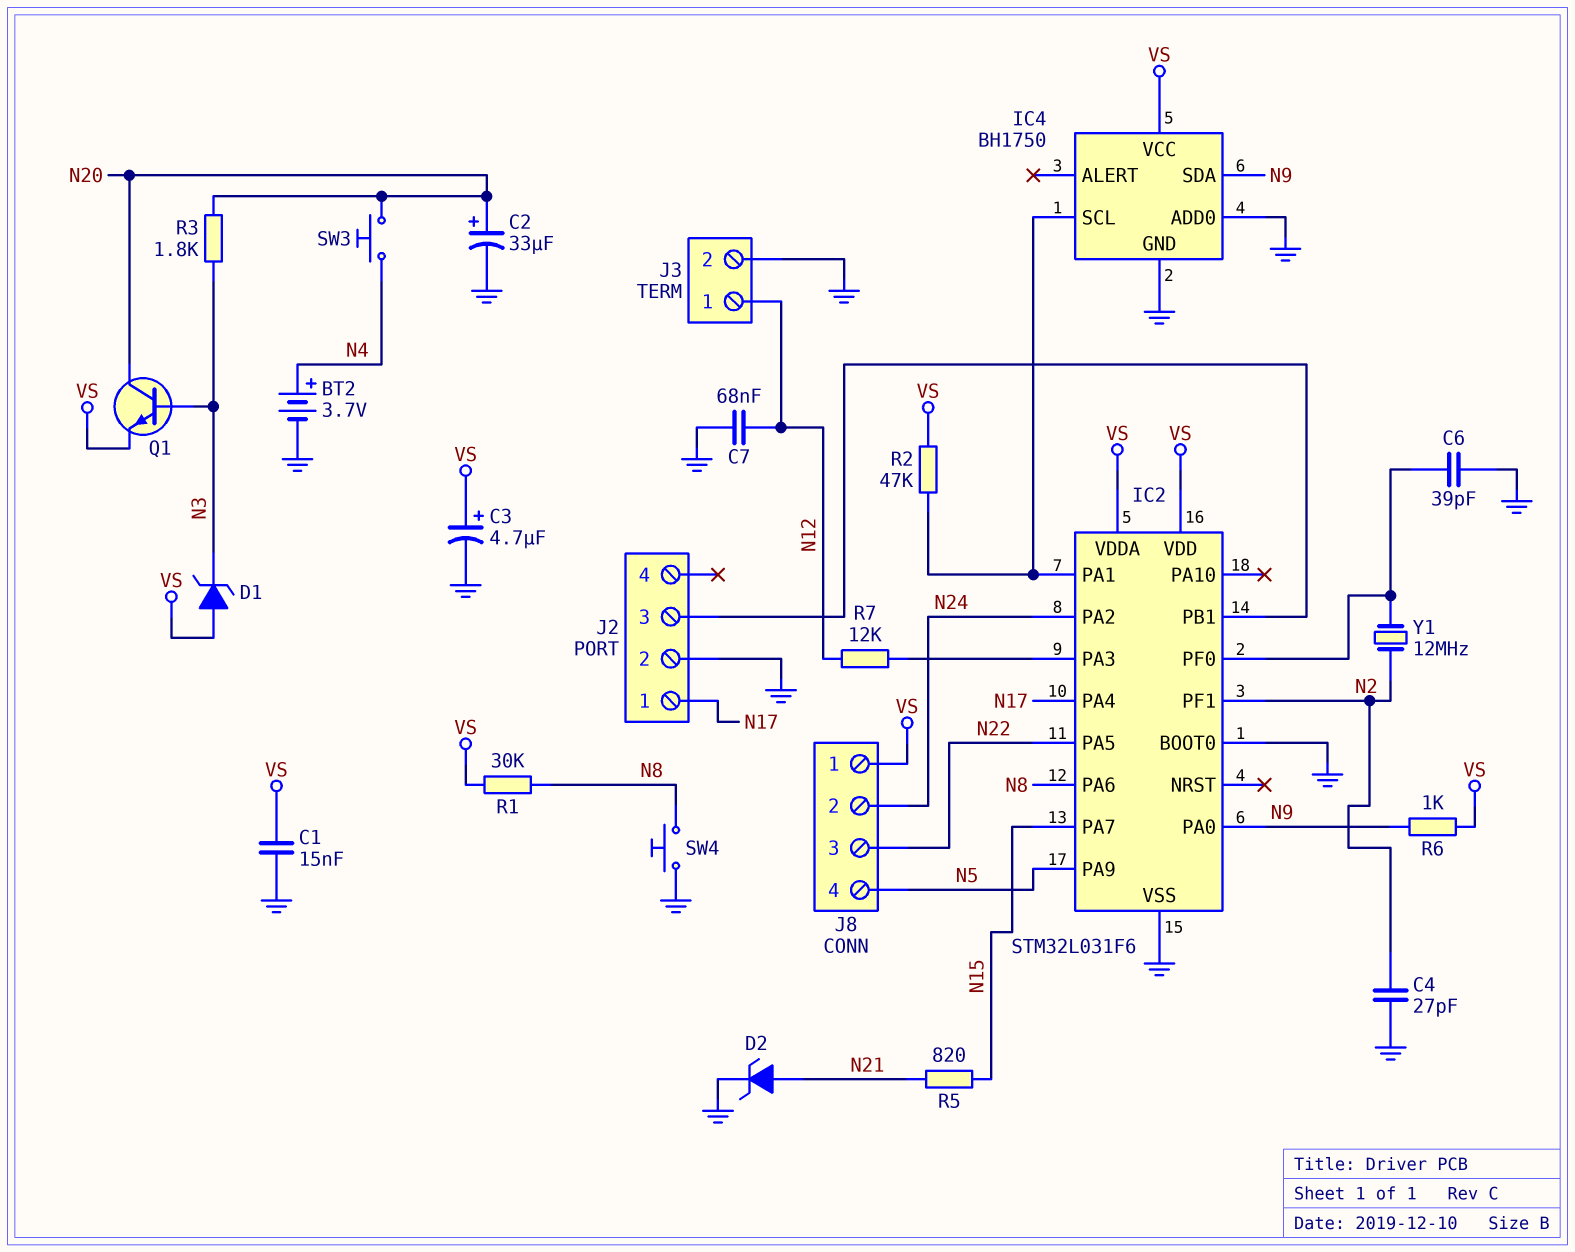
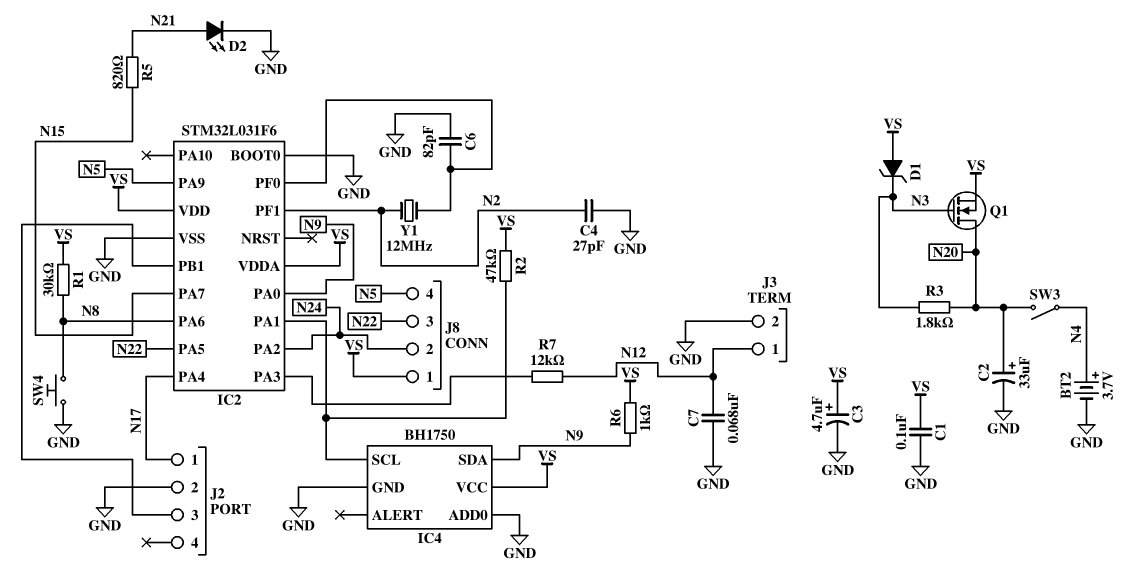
C1: 15nF (GND, VS) -> 100nF (GND, VS)
C6: 39pF (GND, IC2/PF0) -> 82pF (GND, IC2/PF0)
D2: zener (A N21, K GND) -> LED (A N21, K GND)
Q1: NPN (B N3, C N20, E VS) -> NMOS (G N3, D N20, S VS)
SW3: button (N4, N20) -> switch (N4, N20)

